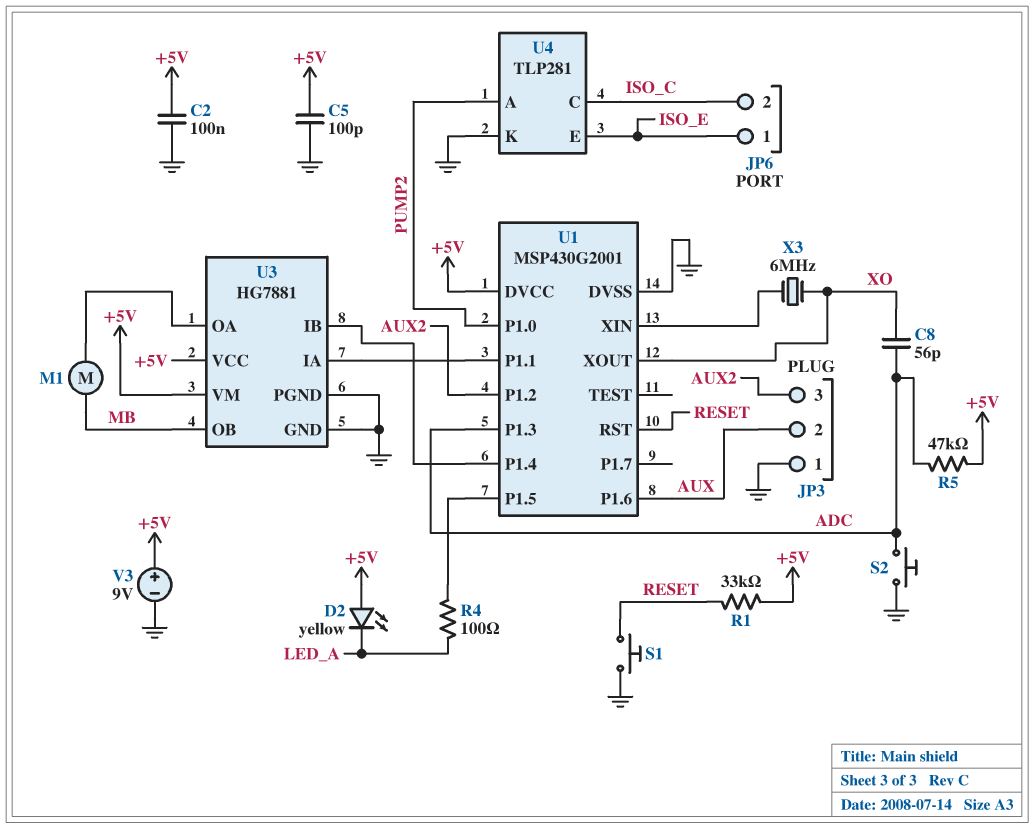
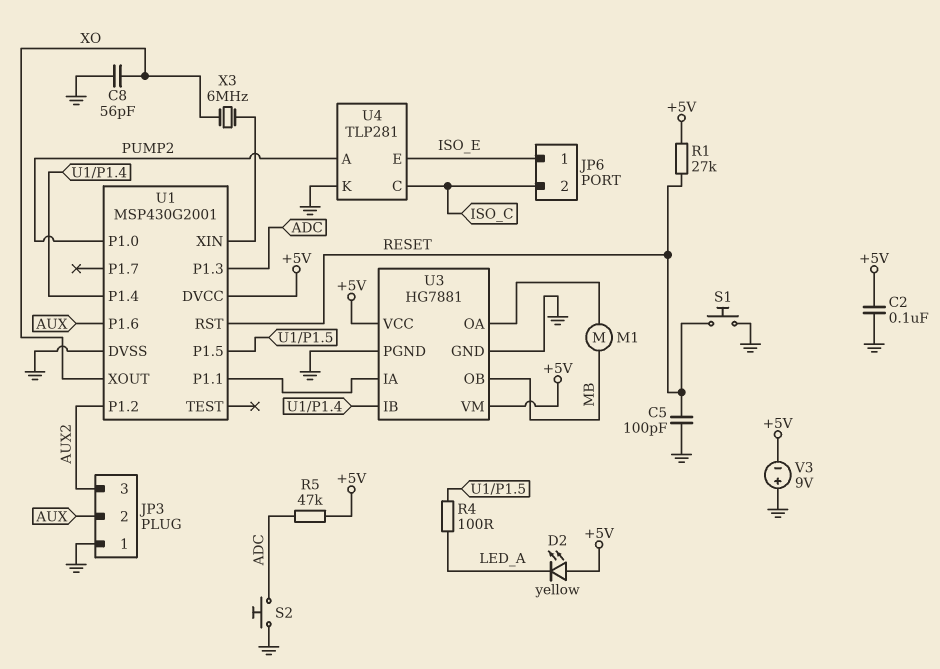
C5: 100pF (+5V, GND) -> 100pF (GND, RESET)
C8: 56pF (ADC, XO) -> 56pF (GND, XO)
R1: 33k (+5V, RESET) -> 27k (+5V, RESET)
V3: 9V (plus +5V, minus GND) -> 9V (plus GND, minus +5V)

